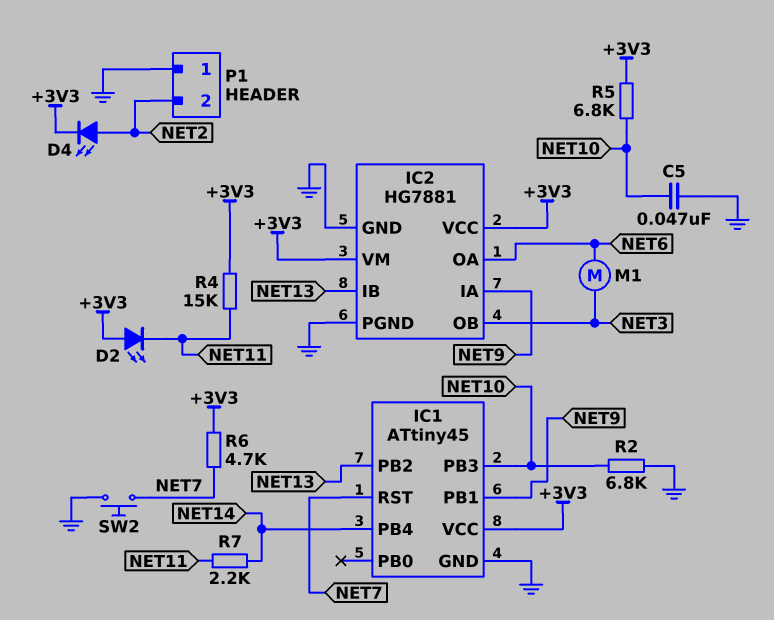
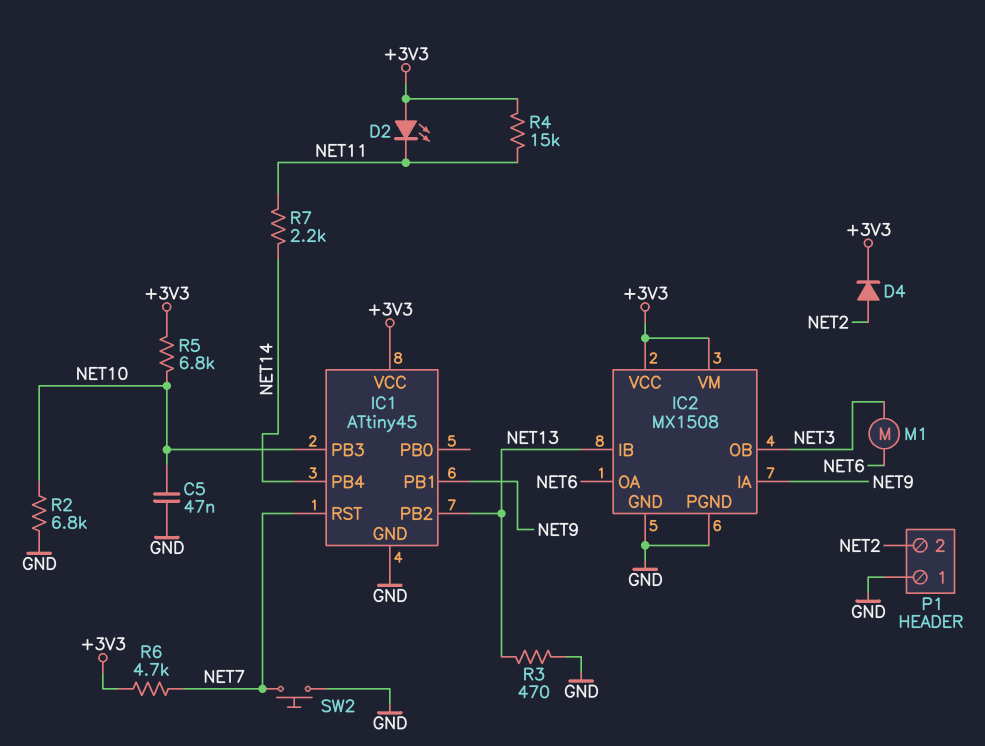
D4: LED (A NET2, K +3V3) -> diode (A NET2, K +3V3)
IC2: HG7881 -> MX1508
R3: none -> 470 (GND, NET13)

